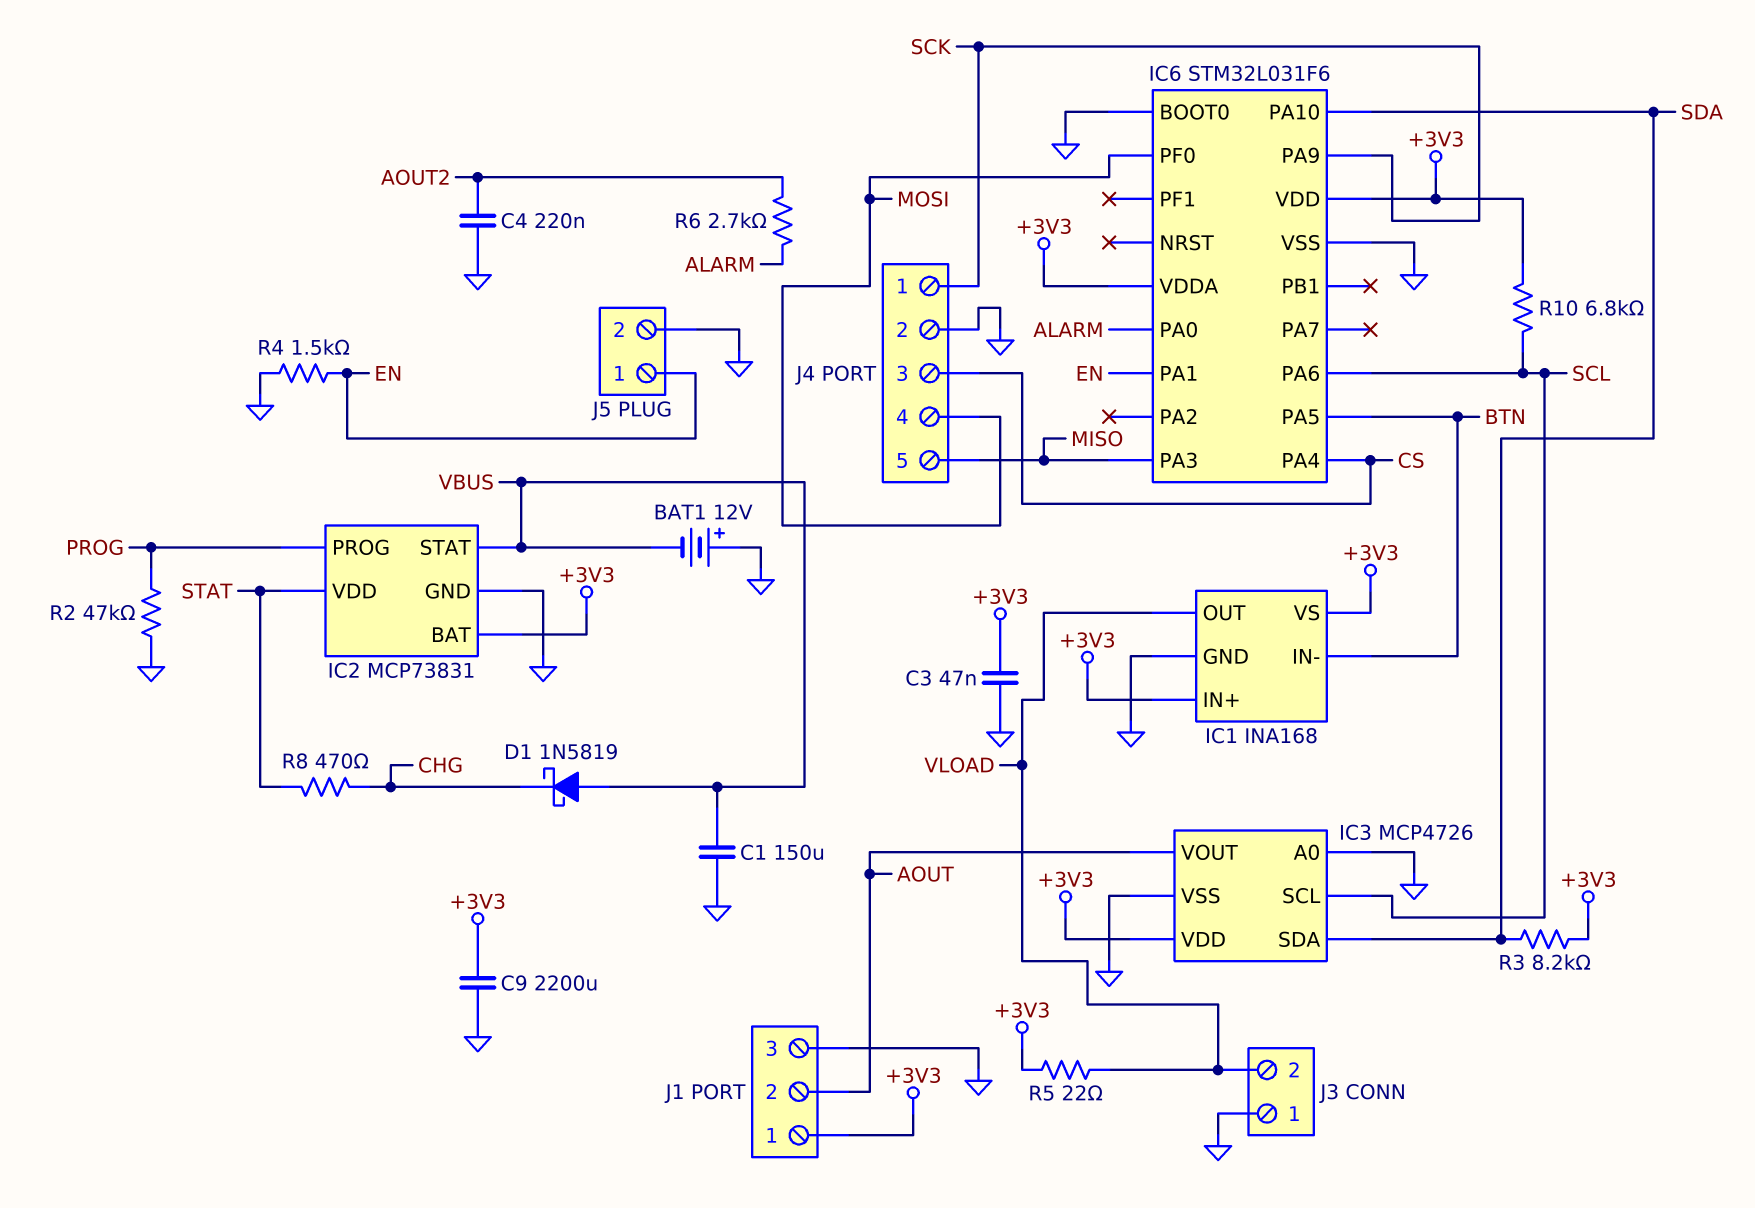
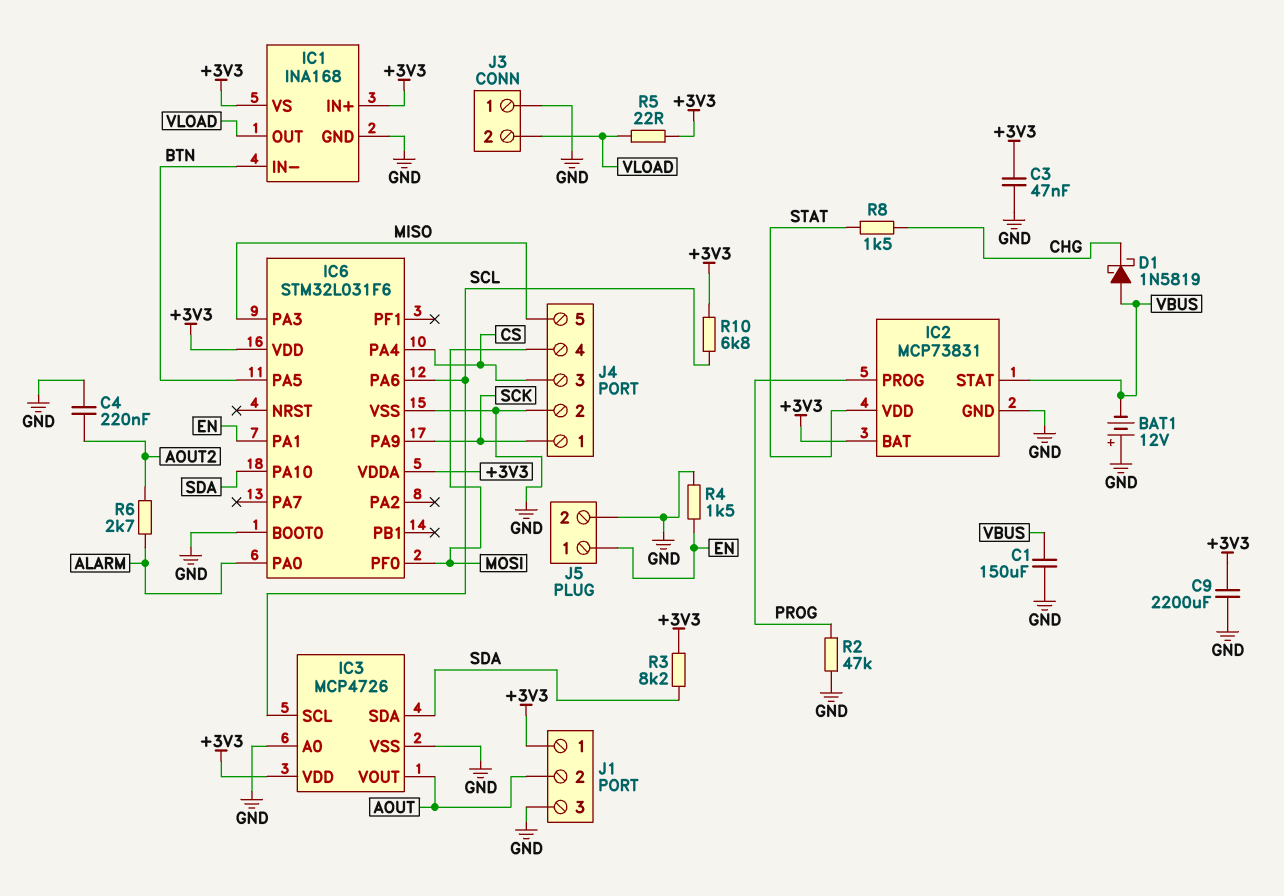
R8: 470 (CHG, STAT) -> 1.5k (CHG, STAT)

